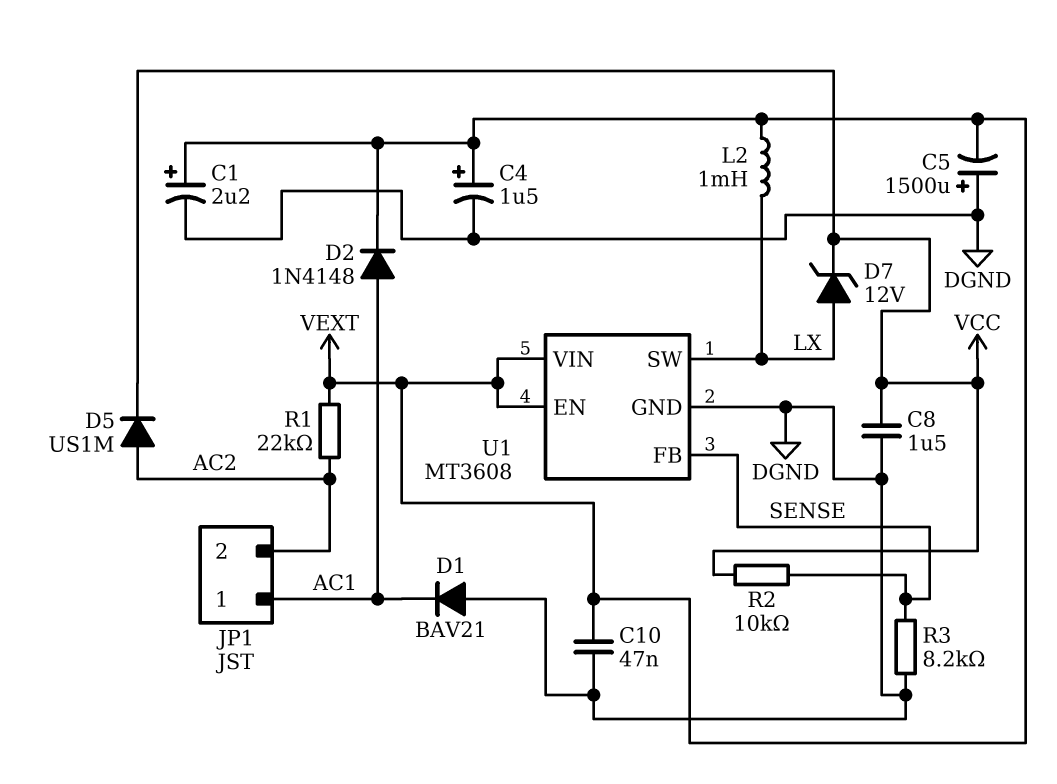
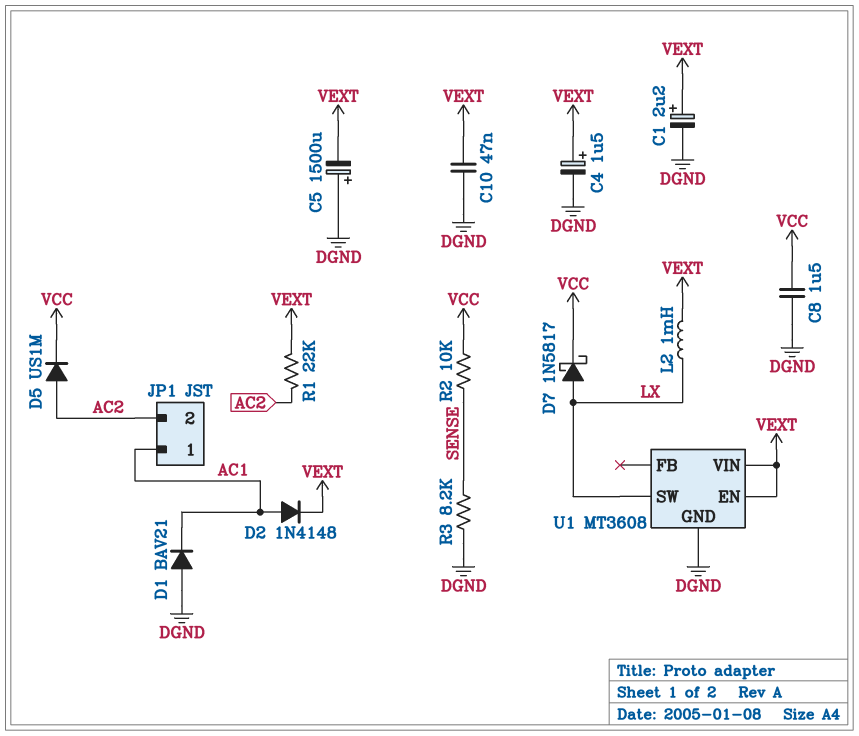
D7: zener 12V (A LX, K VCC) -> schottky 1N5817 (A LX, K VCC)
U1 pin FB: SENSE -> none

